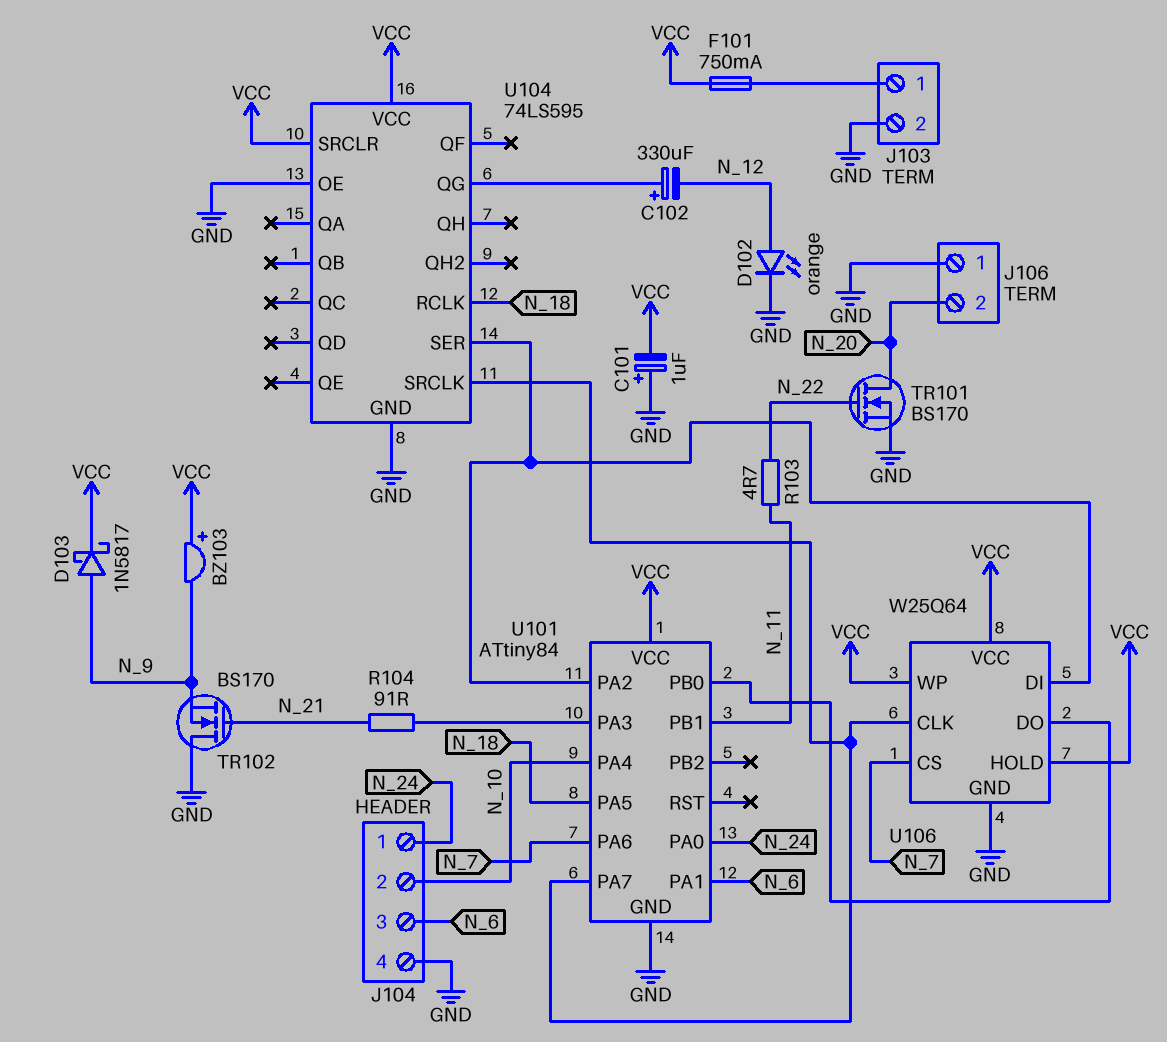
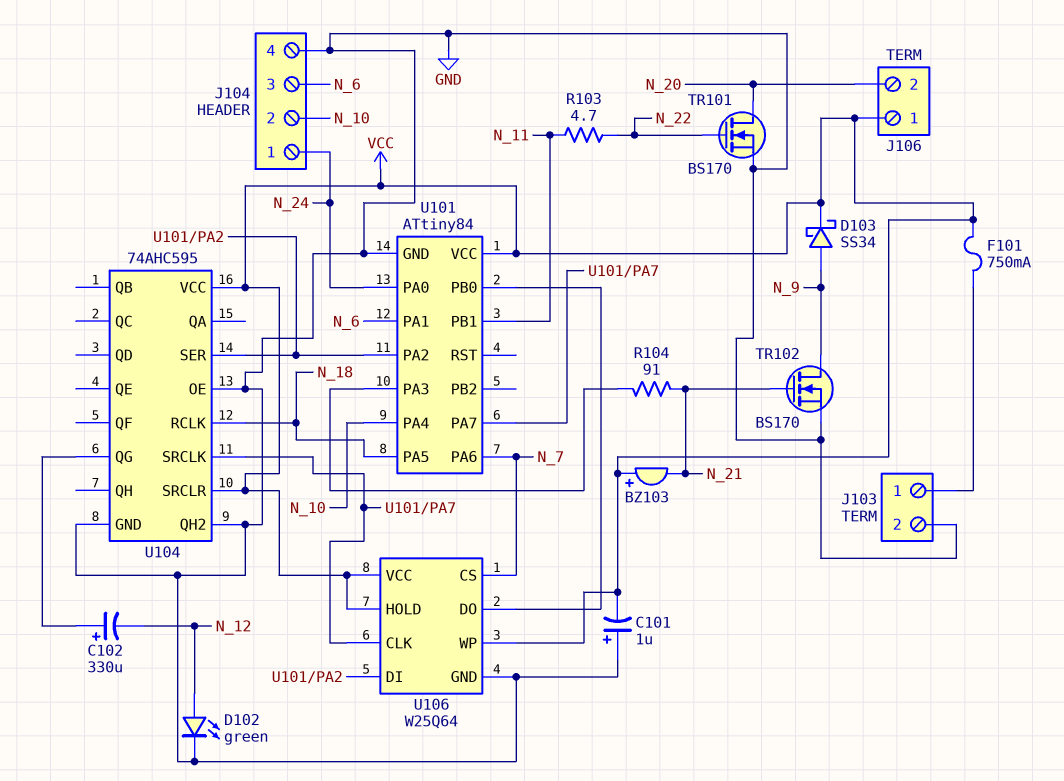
BZ103: buzzer (plus VCC, minus N_9) -> buzzer (plus VCC, minus N_21)
D102: LED orange (A N_12, K GND) -> LED green (A N_12, K GND)
D103: schottky 1N5817 (A N_9, K VCC) -> schottky SS34 (A N_9, K VCC)
J106 pin 1: GND -> VCC
TR102: NMOS BS170 (G N_21, D GND, S N_9) -> NMOS BS170 (G N_21, D N_9, S GND)
U104: 74LS595 -> 74AHC595
U104 pin QH2: none -> GND

